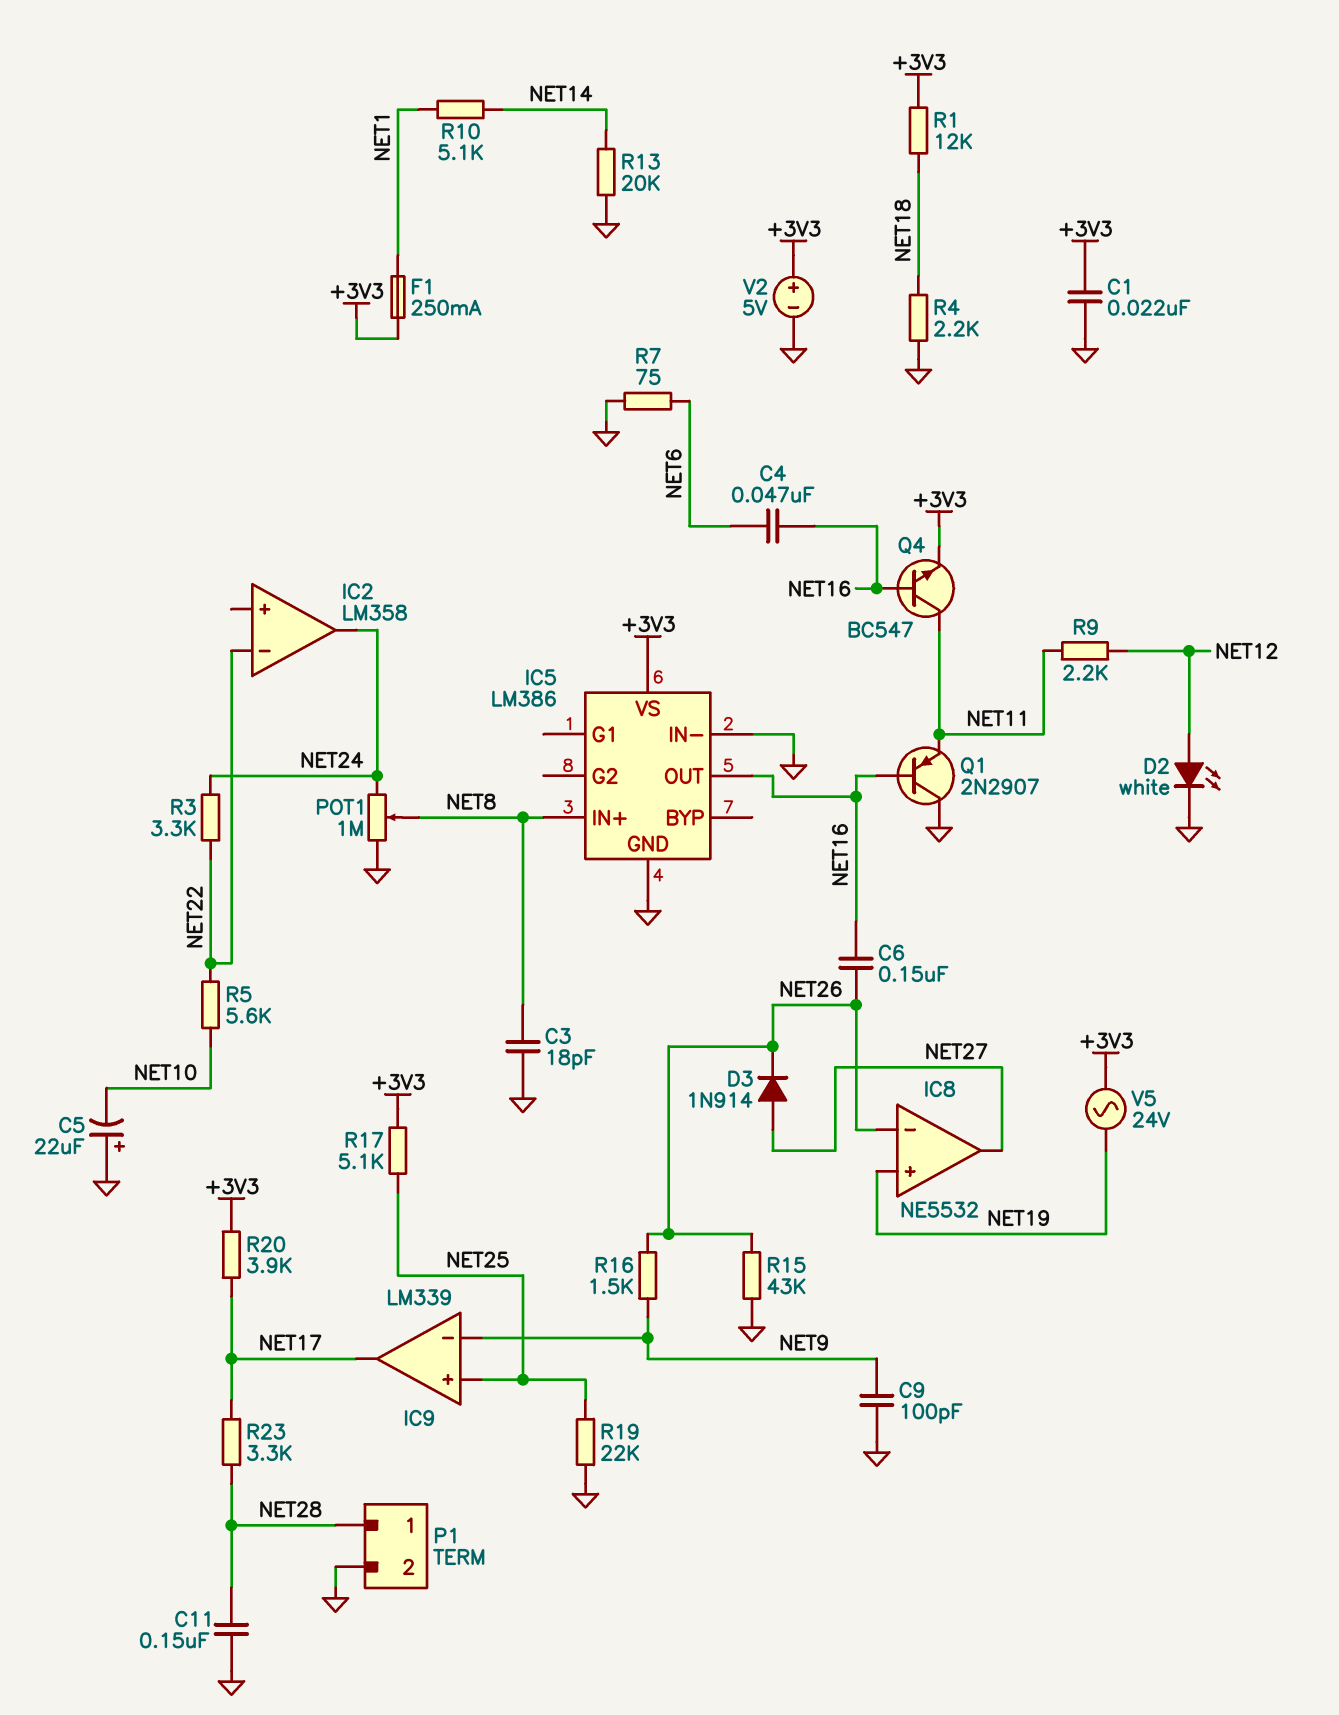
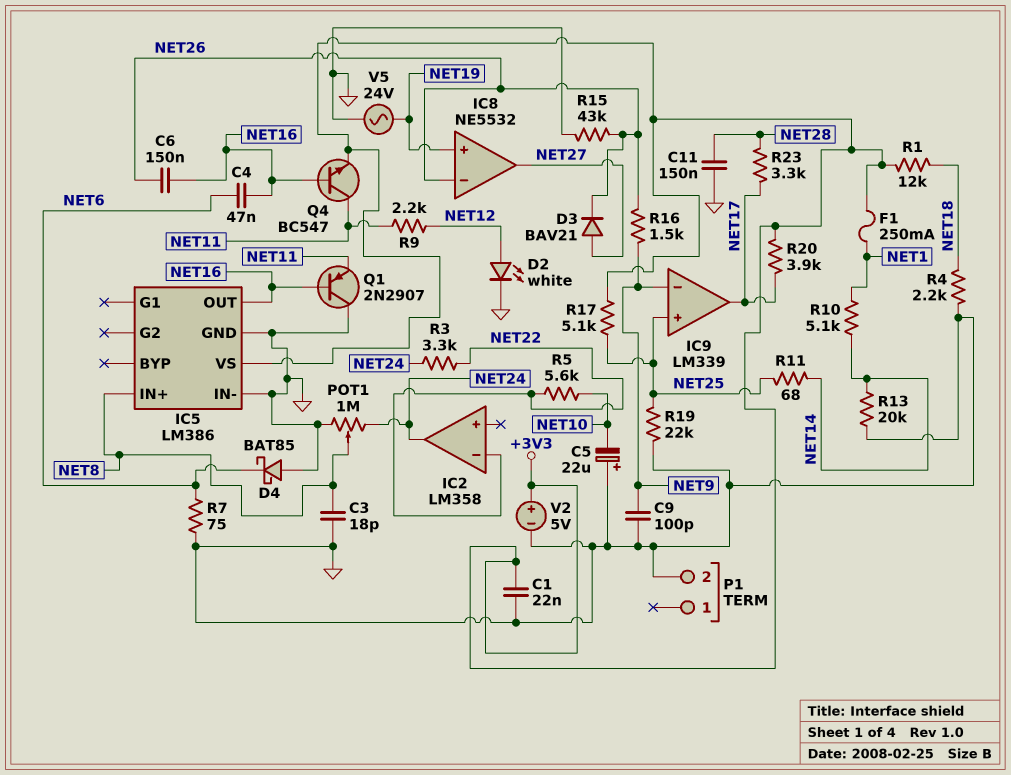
D3: diode 1N914 (A NET27, K NET26) -> diode BAV21 (A NET27, K NET26)
D4: none -> schottky BAT85 (A GND, K NET6)
P1 pin 1: NET28 -> none
R11: none -> 68 (NET14, NET25)
V5: AC 24V (+3V3, NET19) -> AC 24V (GND, NET19)

